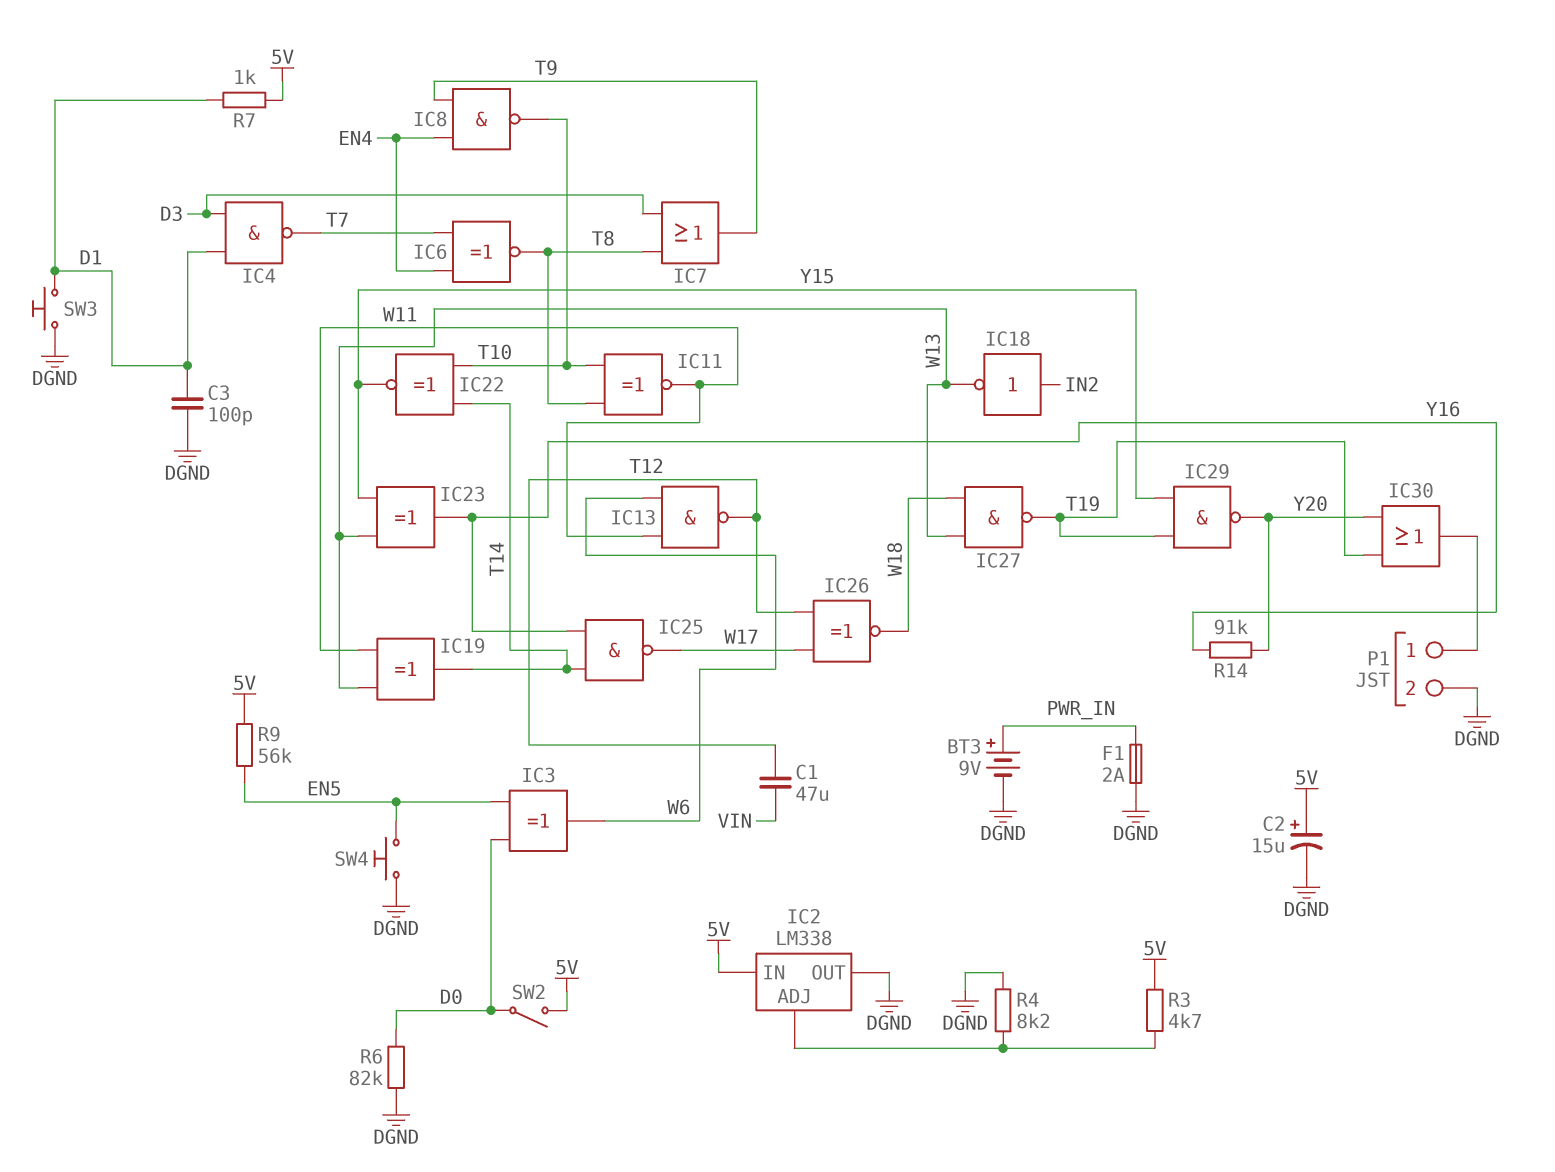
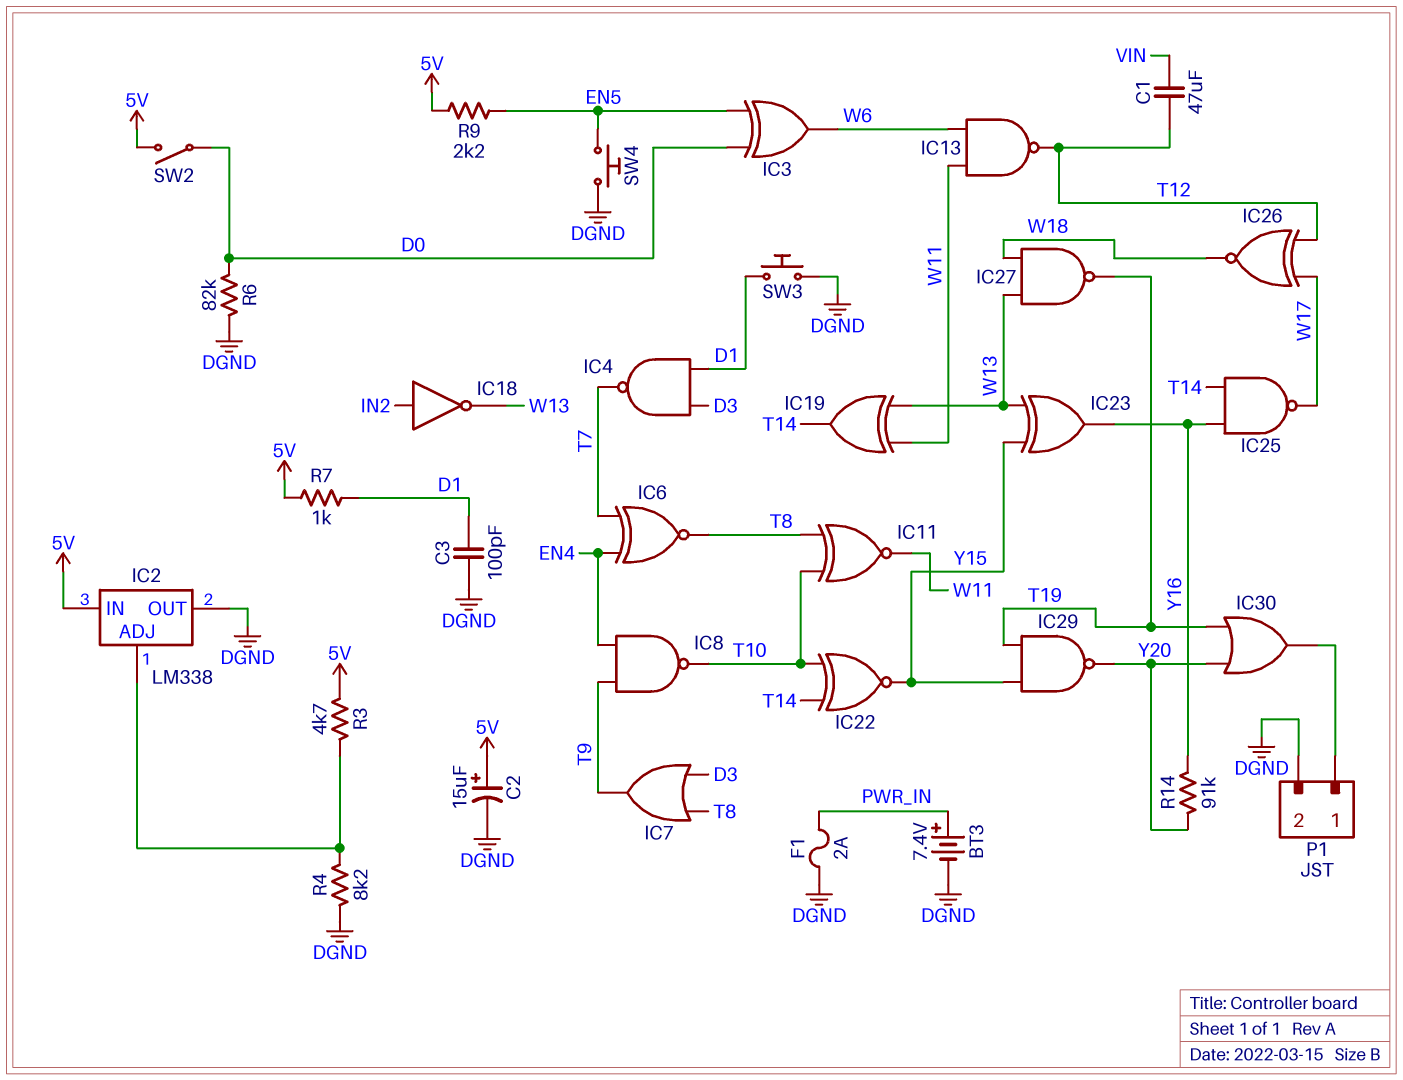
BT3: 9V (plus PWR_IN, minus DGND) -> 7.4V (plus PWR_IN, minus DGND)
R9: 56k (5V, EN5) -> 2.2k (5V, EN5)

